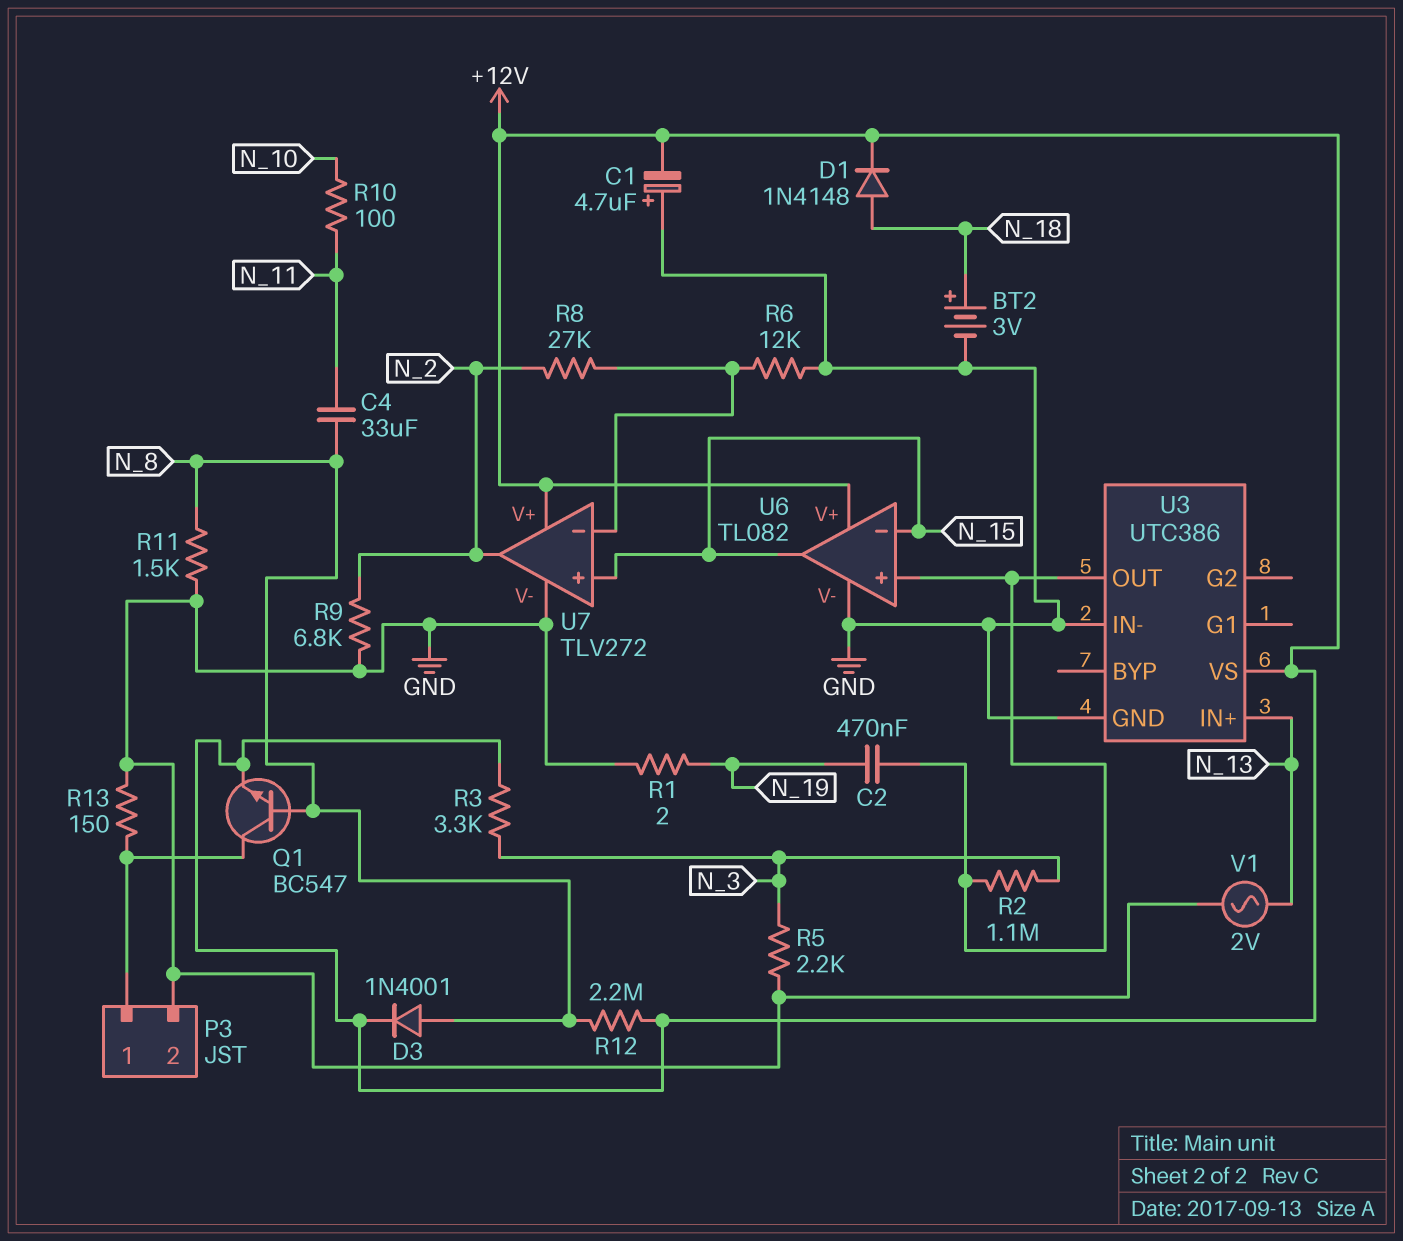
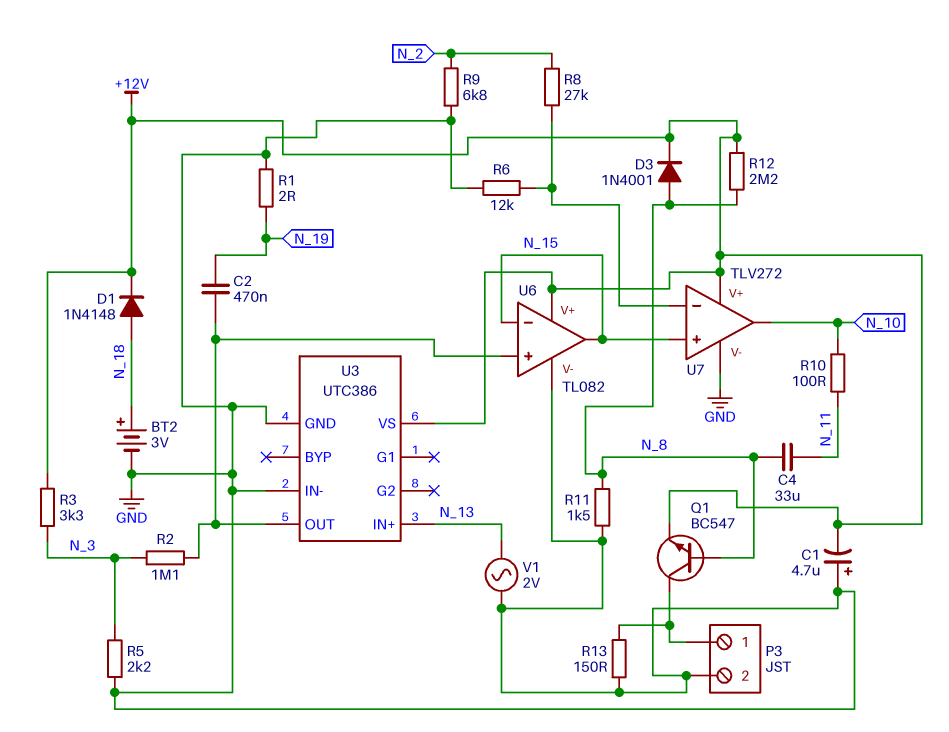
U7 pin out: N_2 -> N_10

